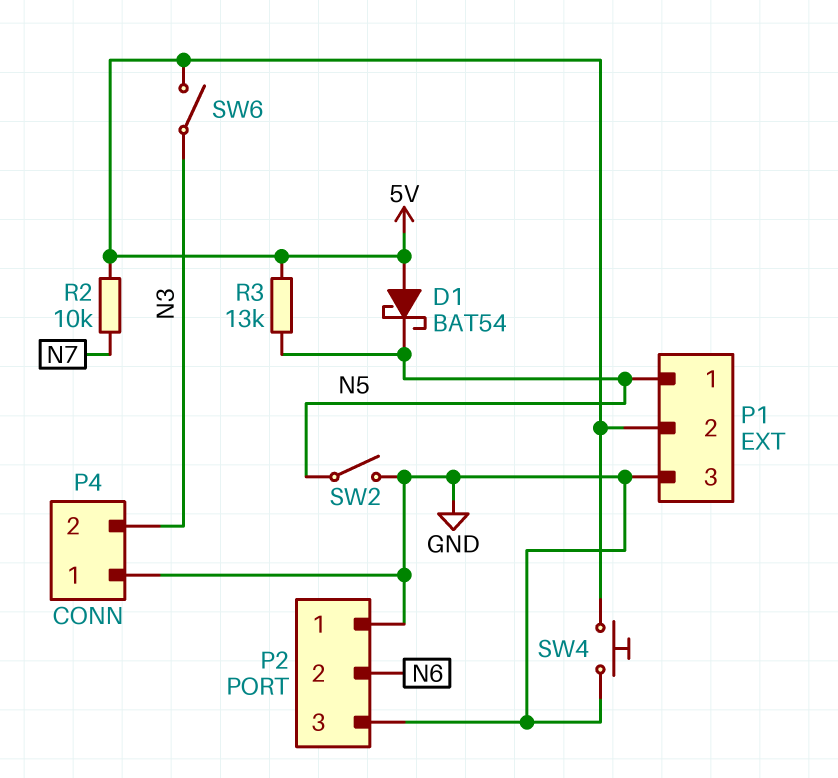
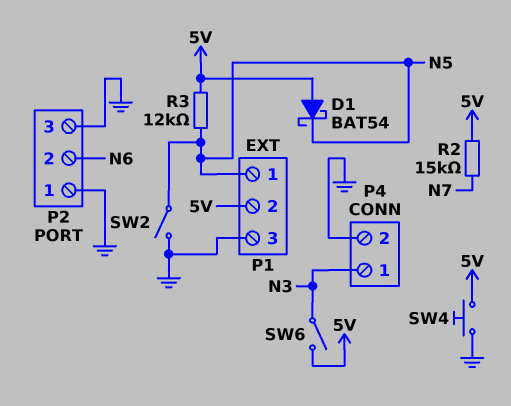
P4 pin 1: GND -> N3
P4 pin 2: N3 -> GND
R2: 10k (5V, N7) -> 15k (5V, N7)
R3: 13k (5V, N5) -> 12k (5V, N5)

